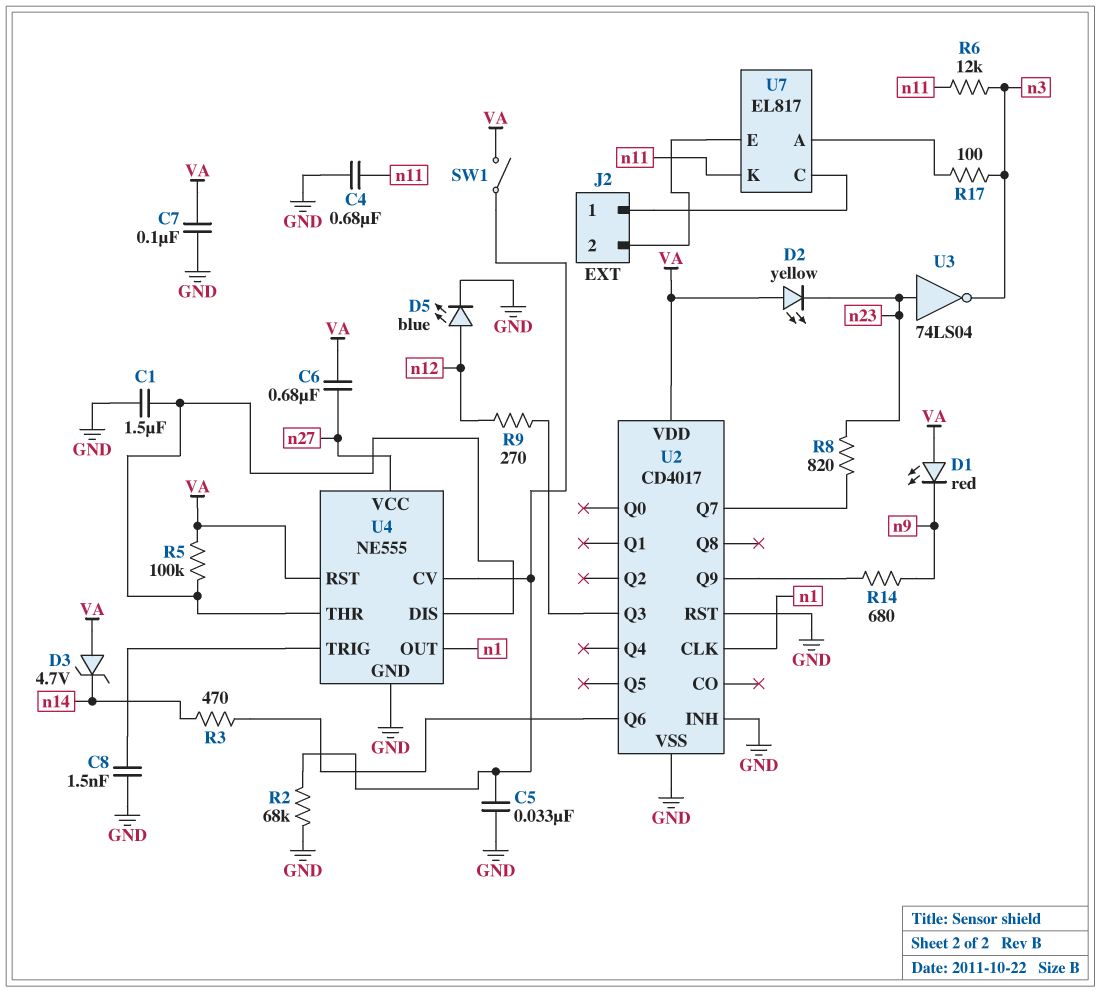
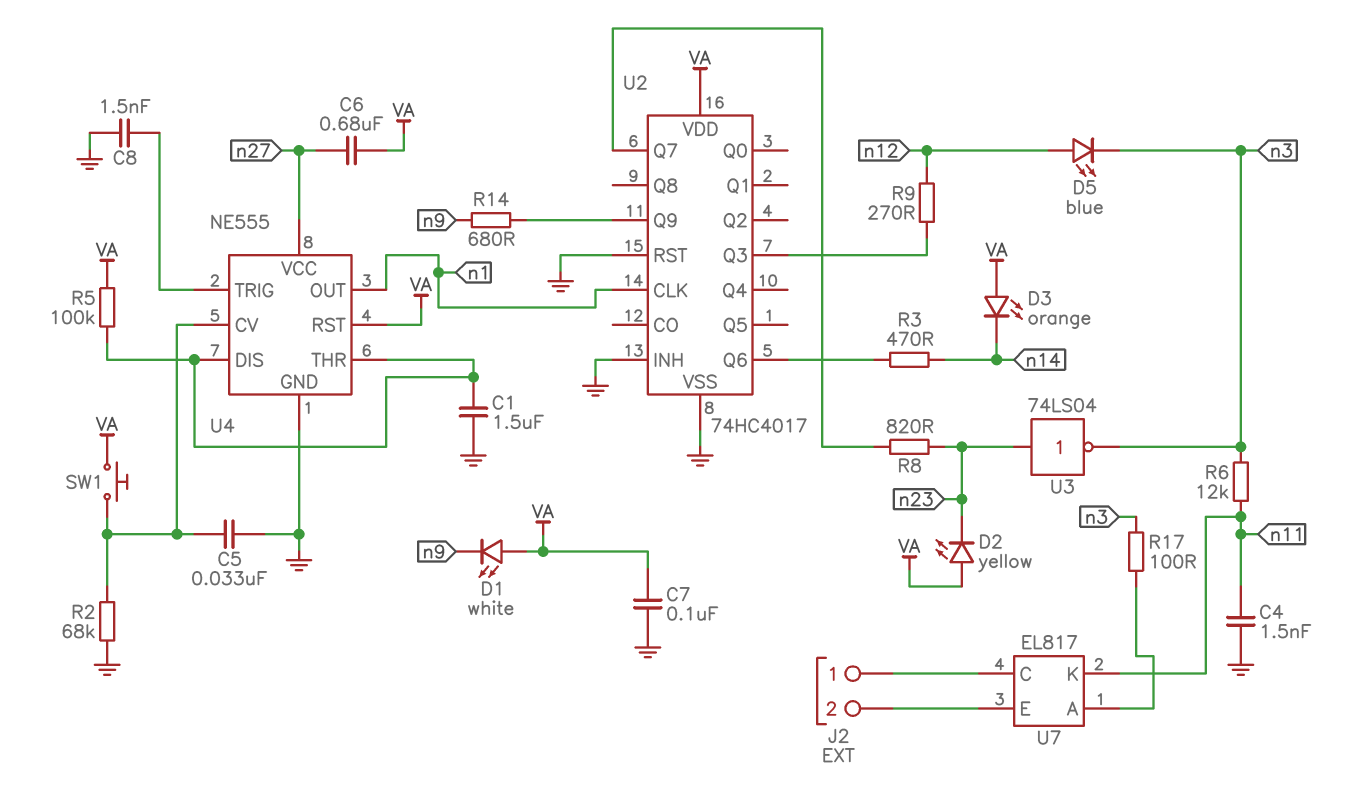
C4: 680nF (GND, n11) -> 1.5nF (GND, n11)
D1: LED red (A VA, K n9) -> LED white (A VA, K n9)
D3: zener 4.7V (A VA, K n14) -> LED orange (A VA, K n14)
D5: LED blue (A n12, K GND) -> LED blue (A n12, K n3)
SW1: switch (U4/CV, VA) -> button (U4/CV, VA)
U2: CD4017 -> 74HC4017

